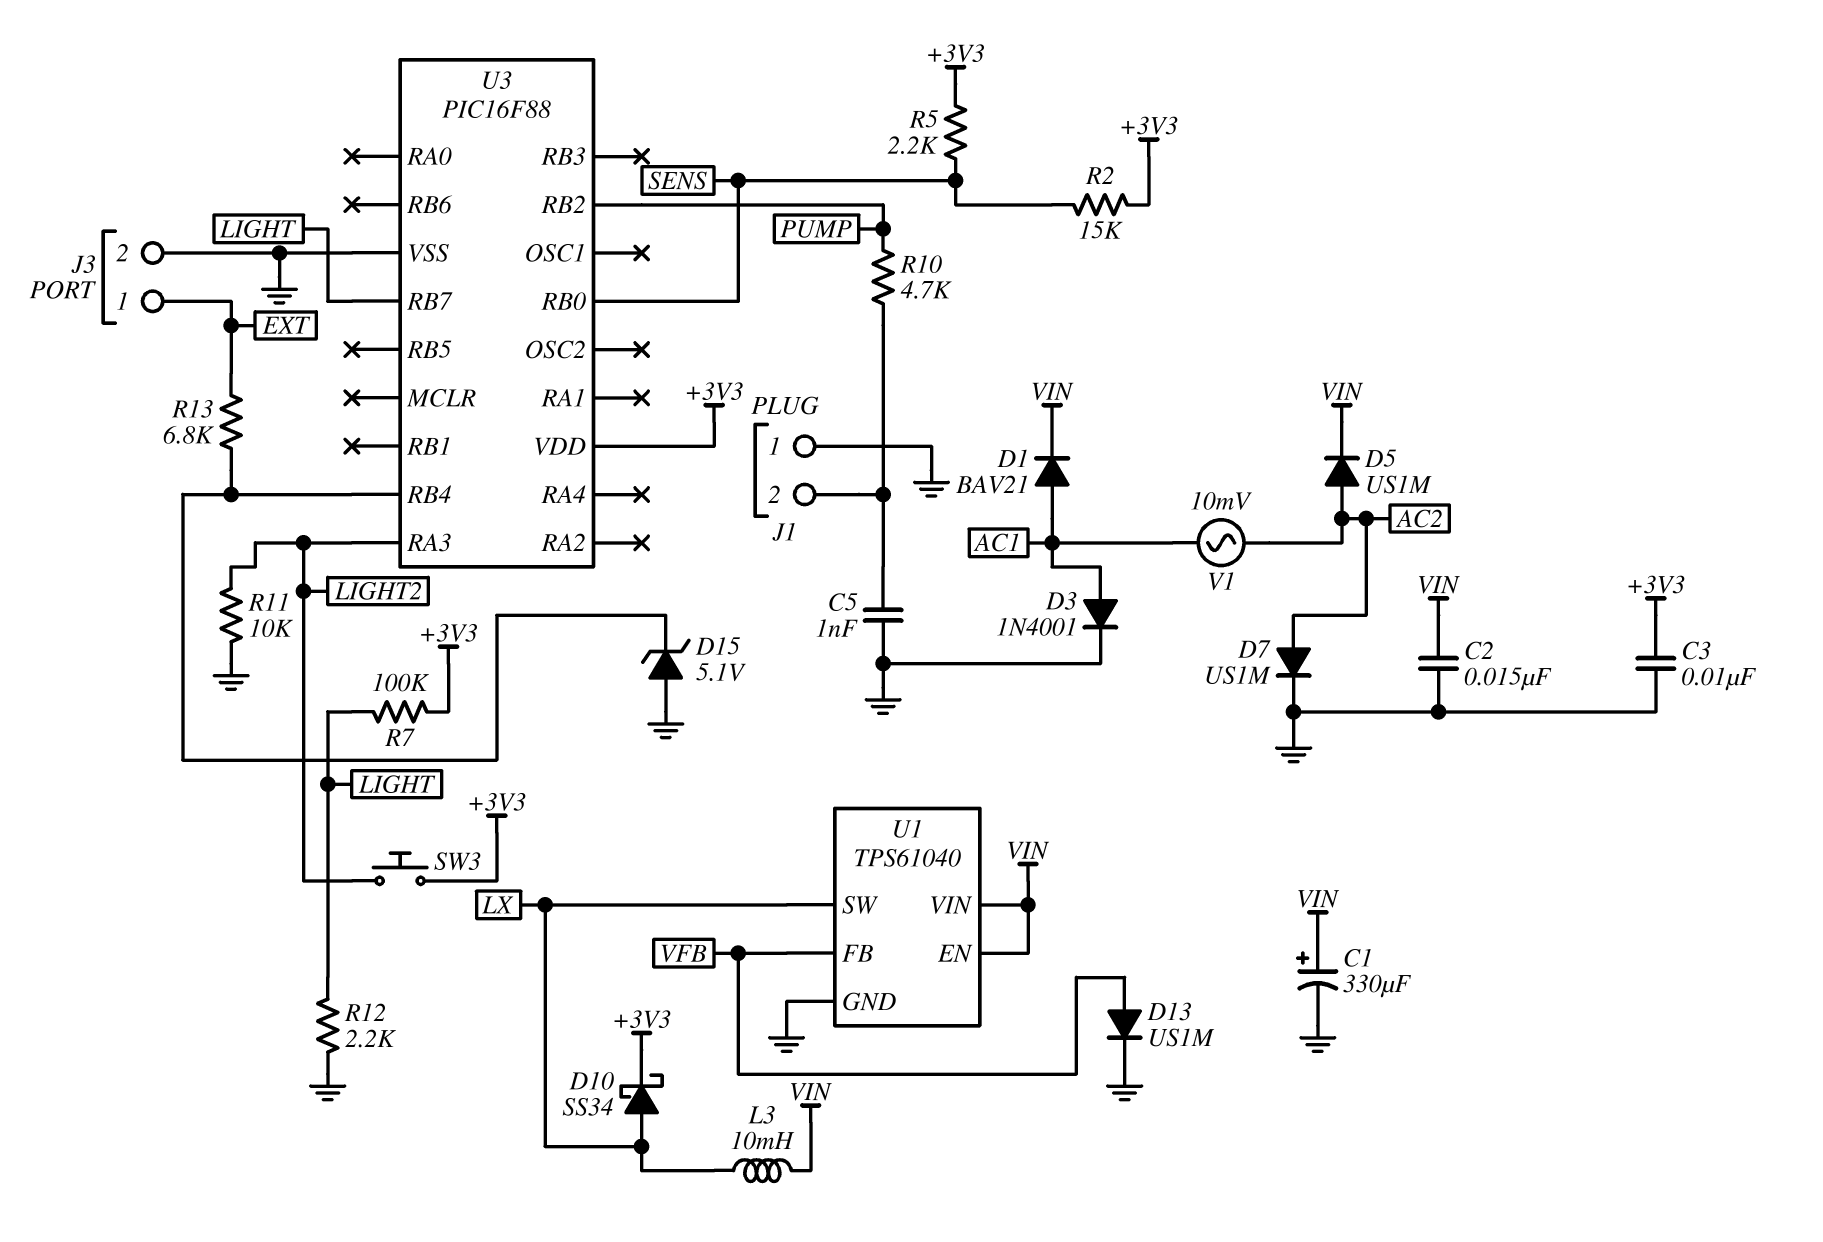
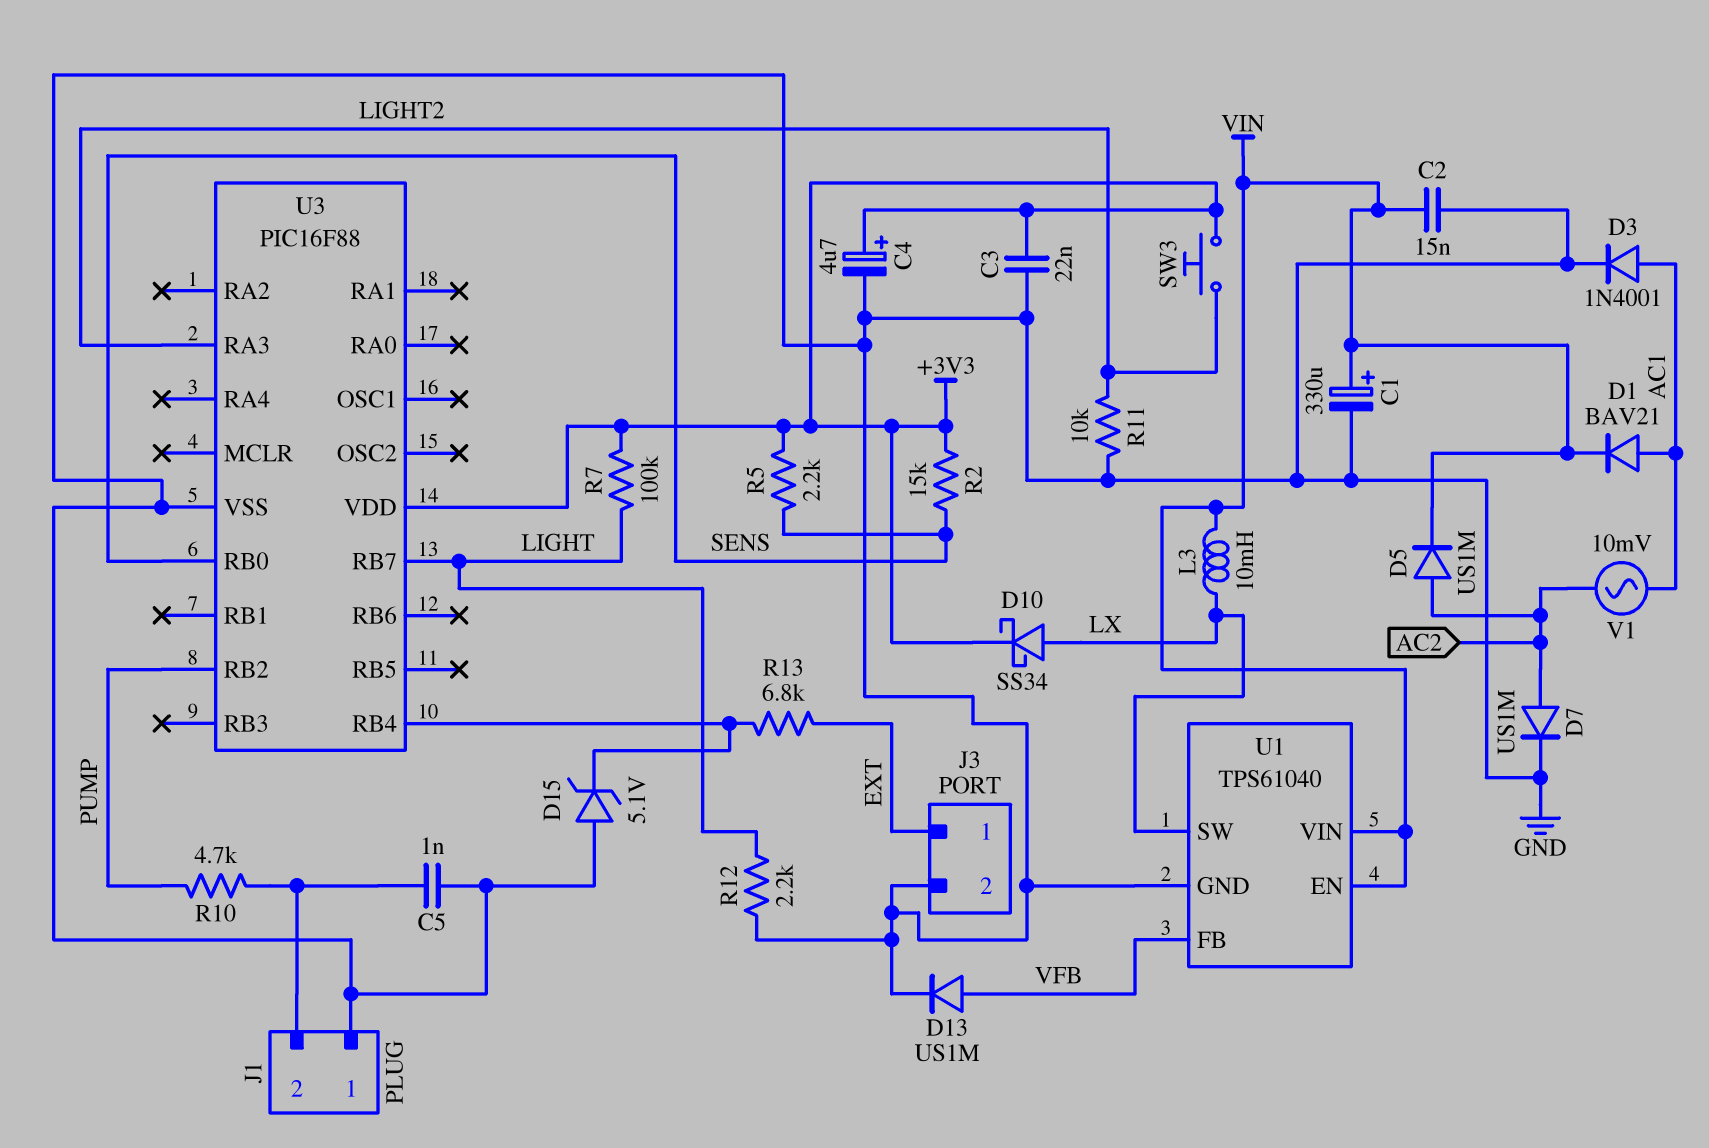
C3: 10nF (+3V3, GND) -> 22nF (+3V3, GND)
C4: none -> 4.7uF (plus +3V3, minus GND)

